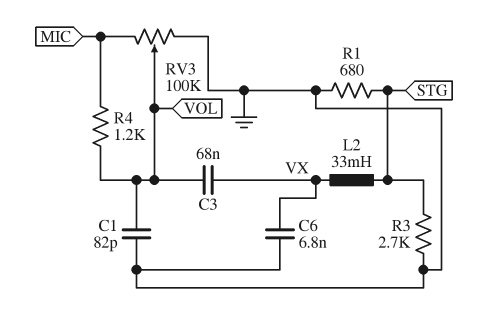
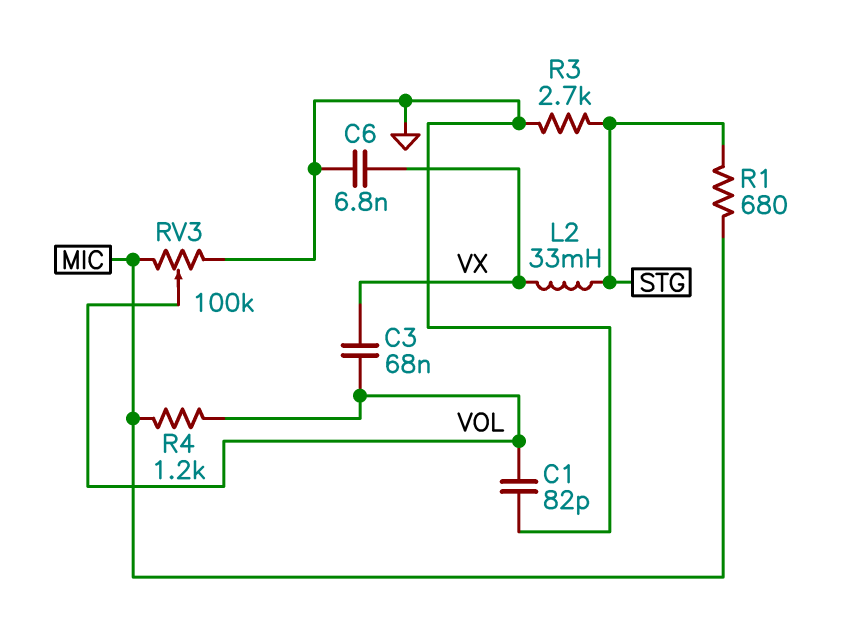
R1: 680 (GND, STG) -> 680 (MIC, STG)

